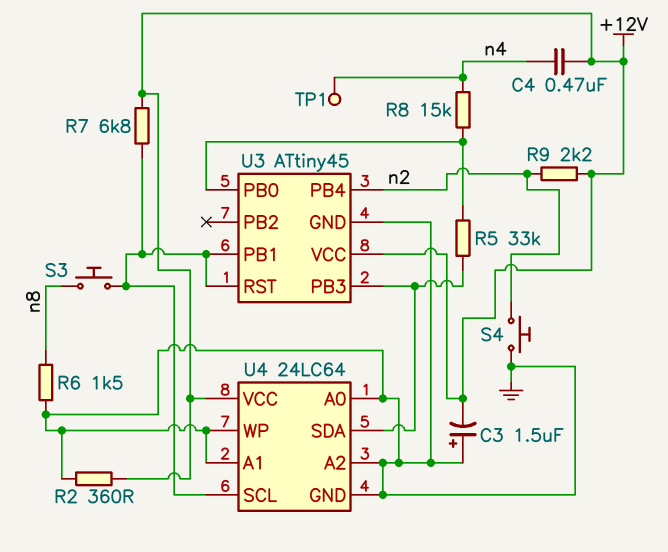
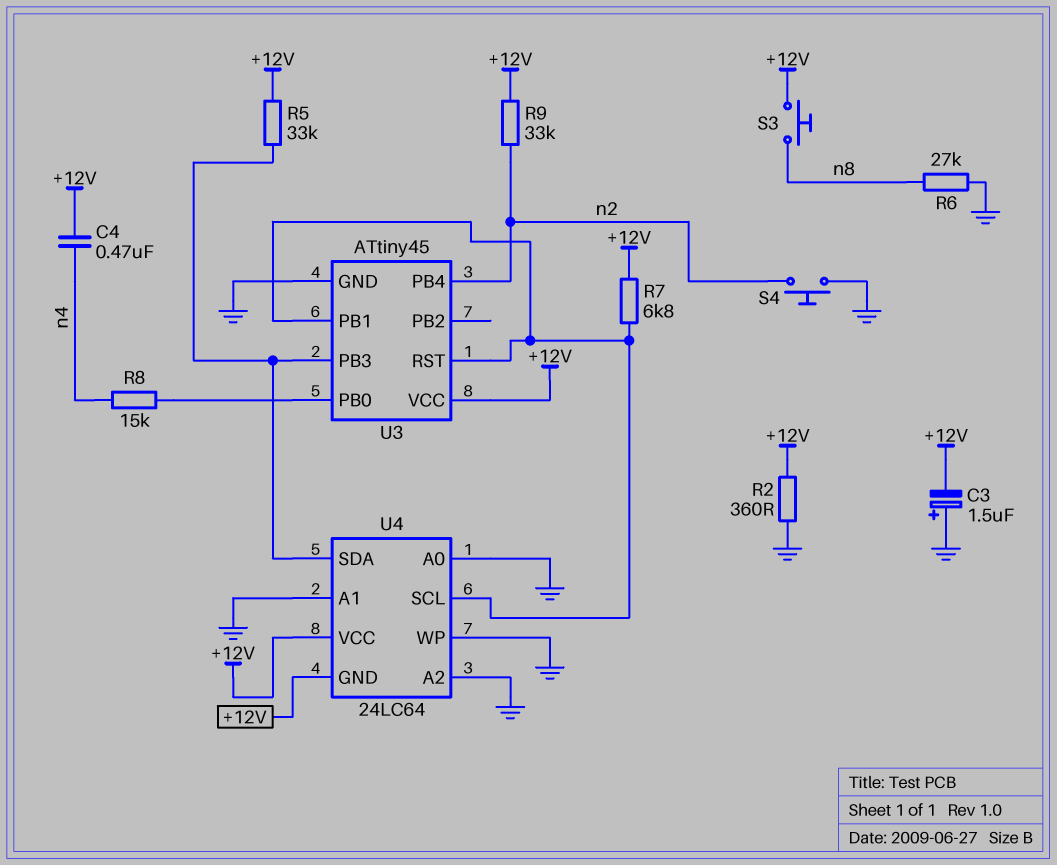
R5: 33k (U3/PB0, U3/PB3) -> 33k (+12V, U3/PB3)
R6: 1.5k (GND, n8) -> 27k (GND, n8)
R9: 2.2k (+12V, n2) -> 33k (+12V, n2)
S3: button (U3/PB1, n8) -> button (+12V, n8)
TP1: test point (n4) -> none
U4 pin GND: GND -> +12V

